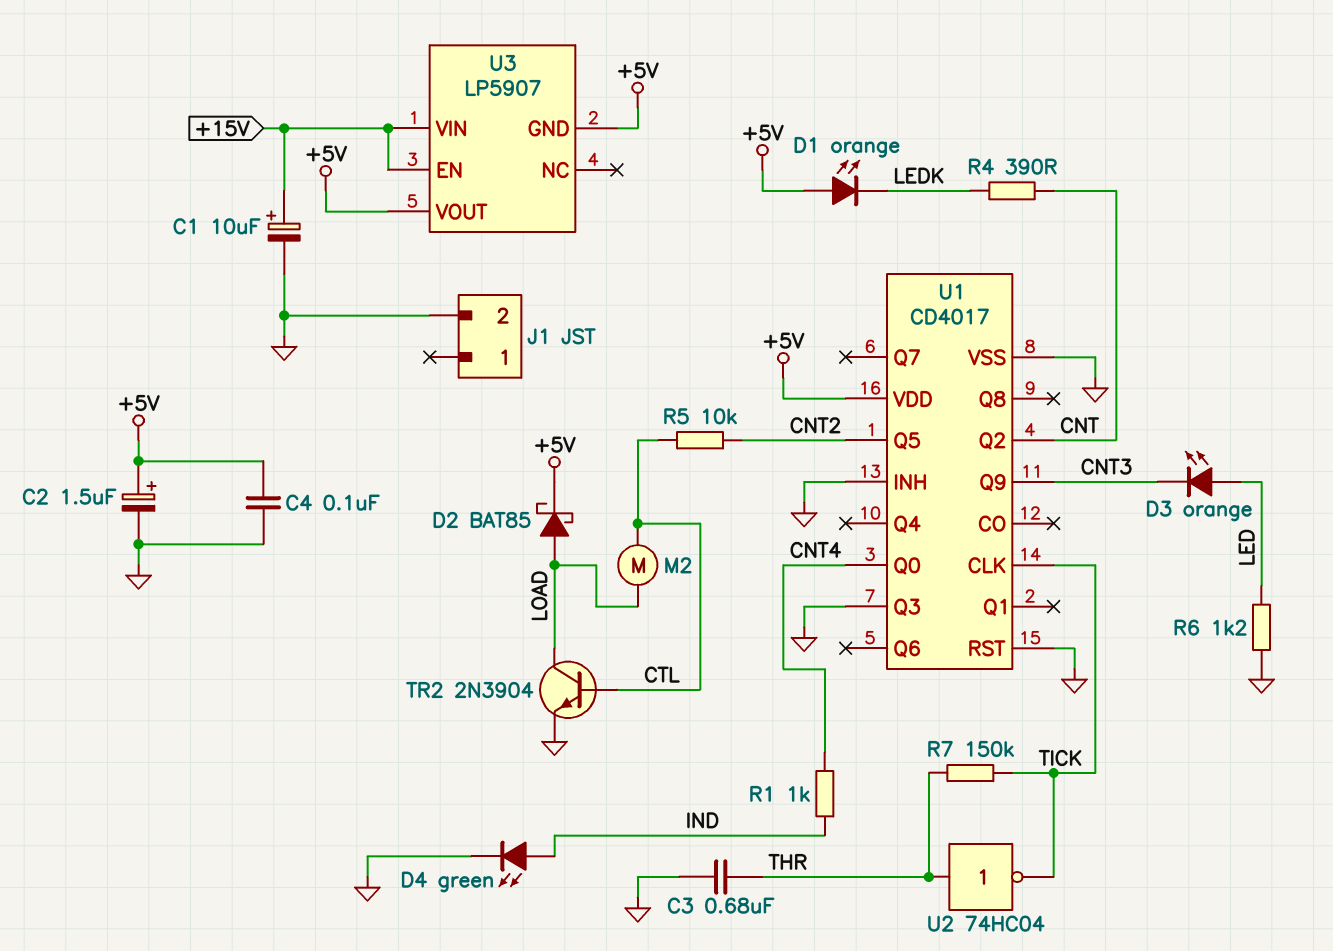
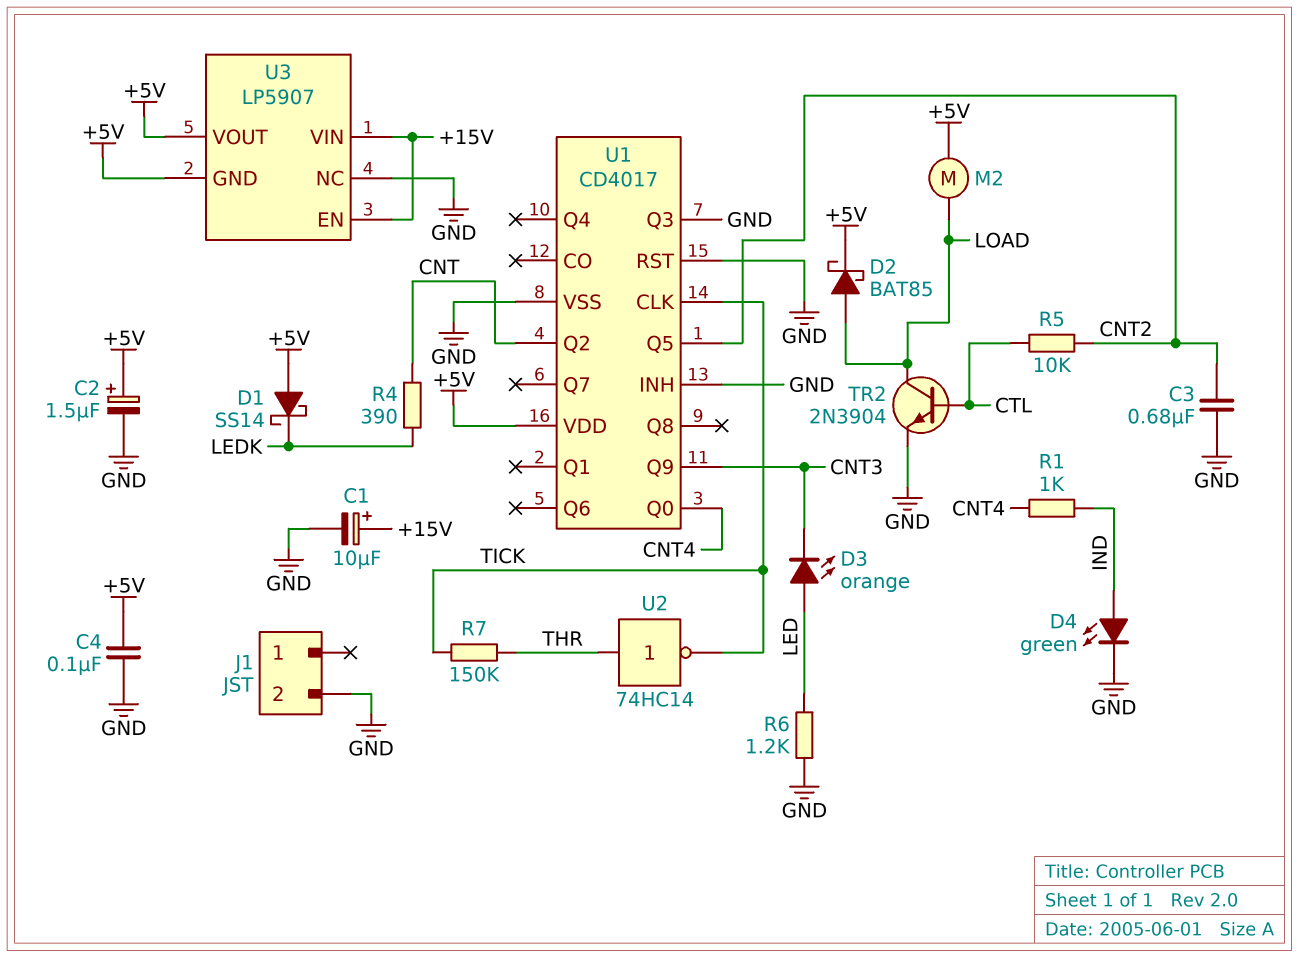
C3: 680nF (GND, THR) -> 680nF (CNT2, GND)
D1: LED orange (A +5V, K LEDK) -> schottky SS14 (A +5V, K LEDK)
M2: motor (CTL, LOAD) -> motor (+5V, LOAD)
U2: NOT 74HC04 (in THR, out TICK) -> NOT 74HC14 (in THR, out TICK)
U3 pin NC: none -> GND

